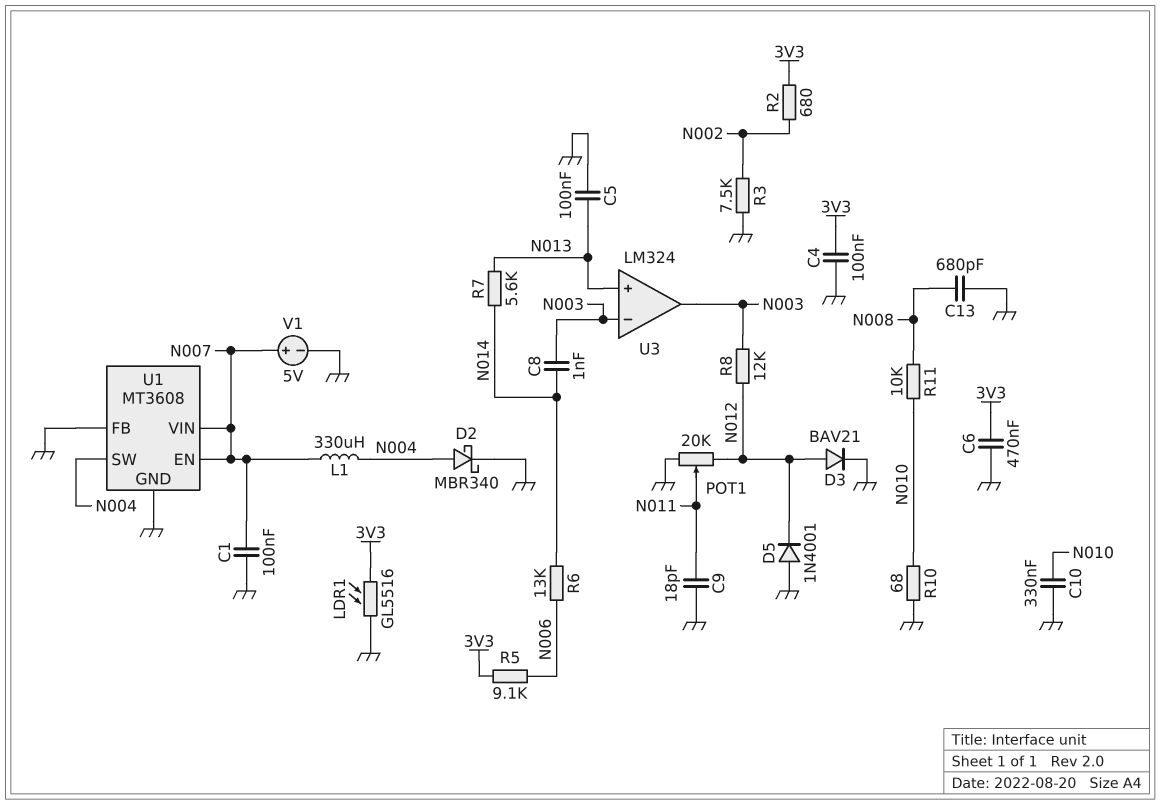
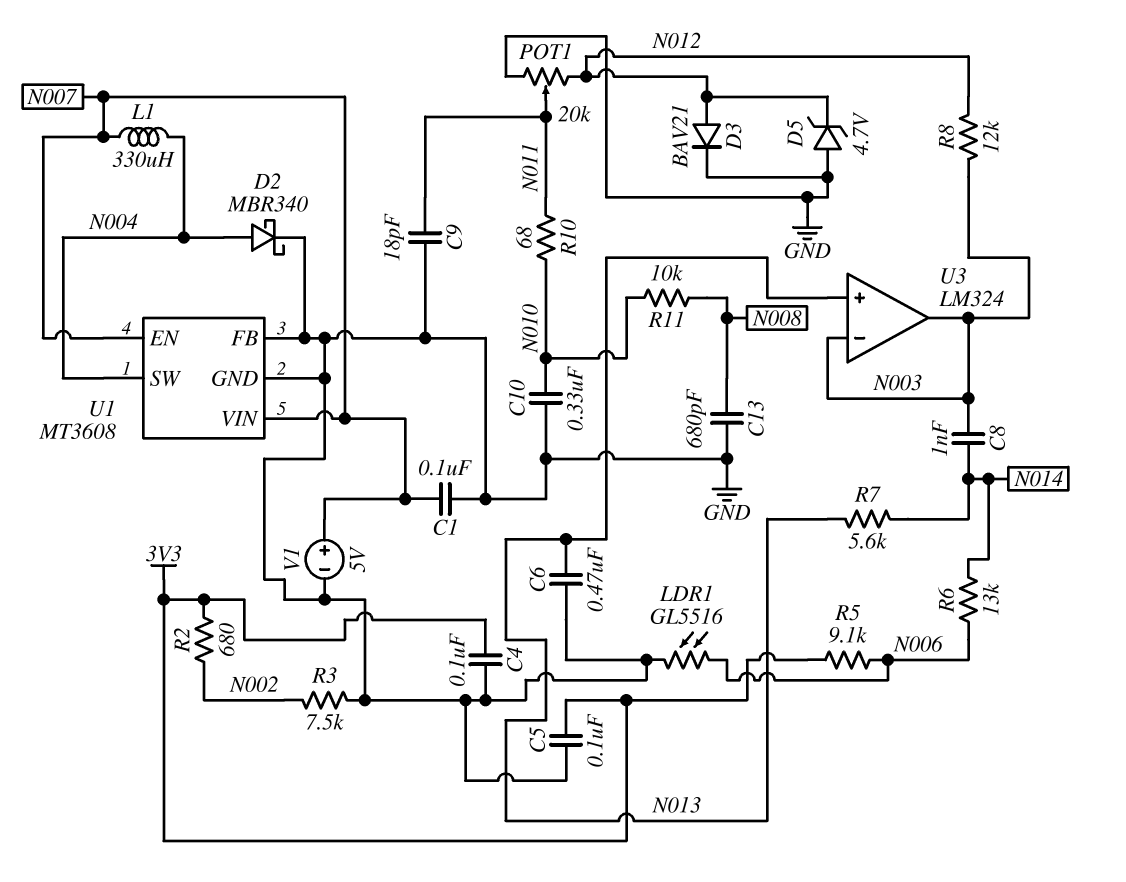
C5: 100nF (GND, N013) -> 100nF (3V3, GND)
C6: 470nF (3V3, GND) -> 470nF (GND, N013)
D5: diode 1N4001 (A GND, K N012) -> zener 4.7V (A GND, K N012)
LDR1: GL5516 (3V3, GND) -> GL5516 (GND, N006)
R10: 68 (GND, N010) -> 68 (N010, N011)

